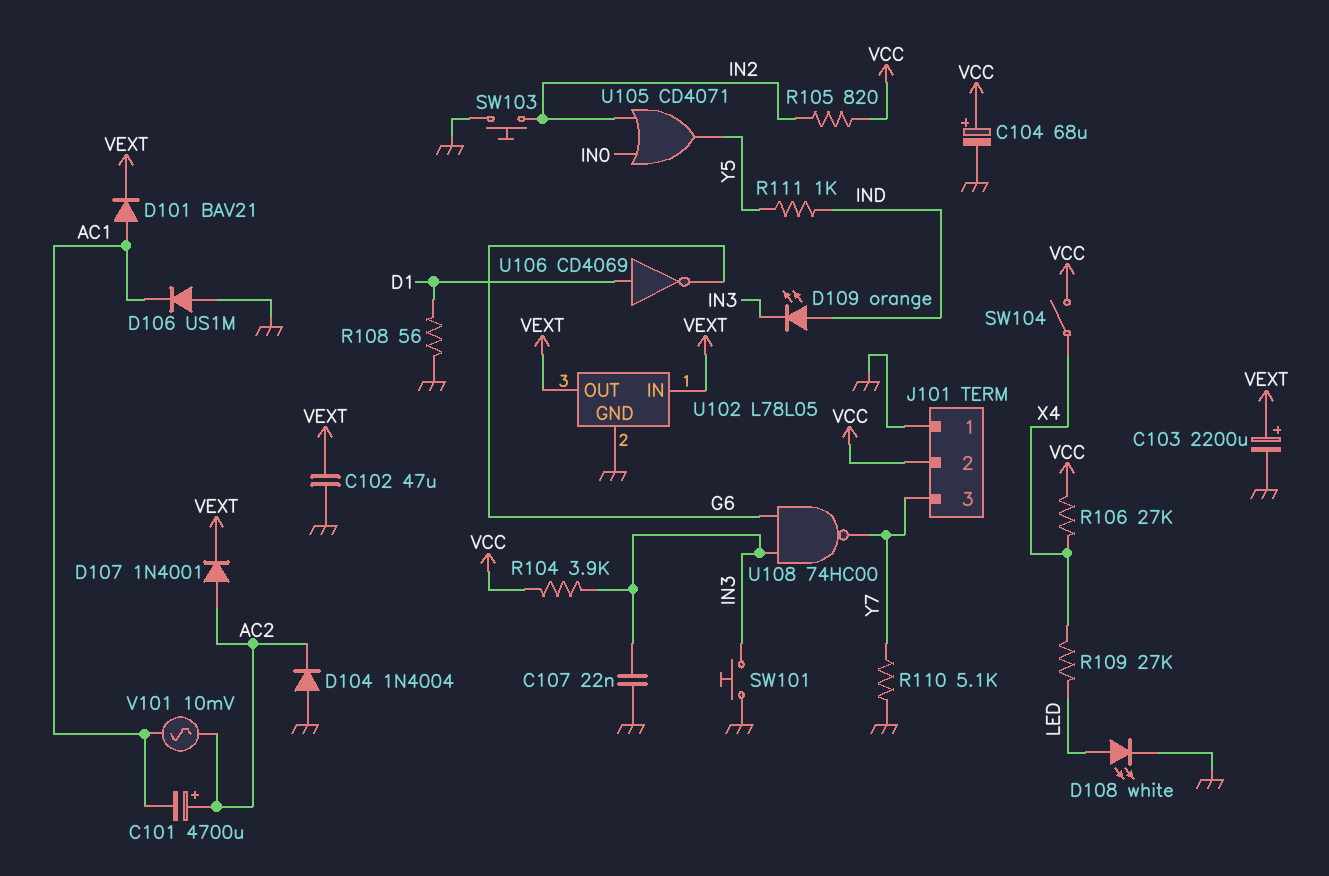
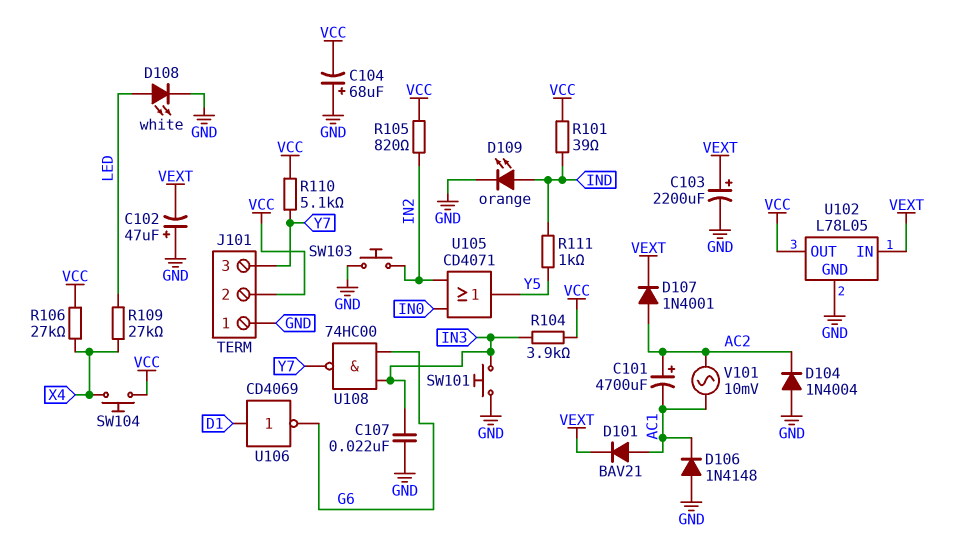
C102: 47uF (GND, VEXT) -> 47uF (plus GND, minus VEXT)
C104: 68uF (plus VCC, minus GND) -> 68uF (plus GND, minus VCC)
D106: diode US1M (A GND, K AC1) -> diode 1N4148 (A GND, K AC1)
D109: LED orange (A IND, K IN3) -> LED orange (A IND, K GND)
R101: none -> 39 (IND, VCC)
R108: 56 (D1, GND) -> none
R110: 5.1k (GND, Y7) -> 5.1k (VCC, Y7)
SW104: switch (VCC, X4) -> button (VCC, X4)
U102 pin OUT: VEXT -> VCC

